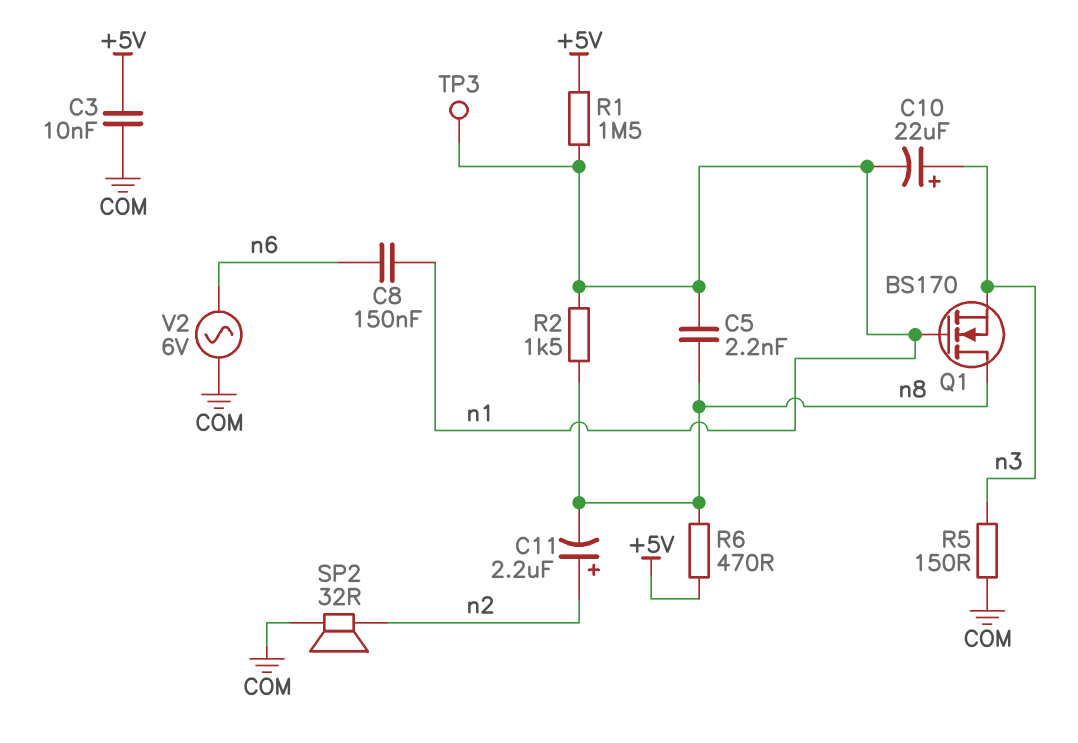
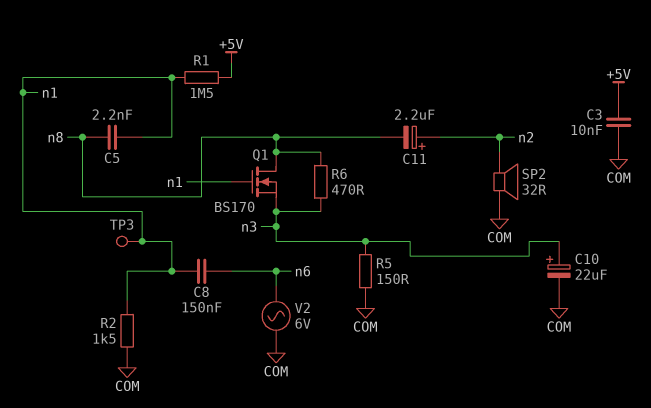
C10: 22uF (plus n3, minus n1) -> 22uF (plus n3, minus COM)
R2: 1.5k (n1, n8) -> 1.5k (COM, n1)
R6: 470 (+5V, n8) -> 470 (n3, n8)

